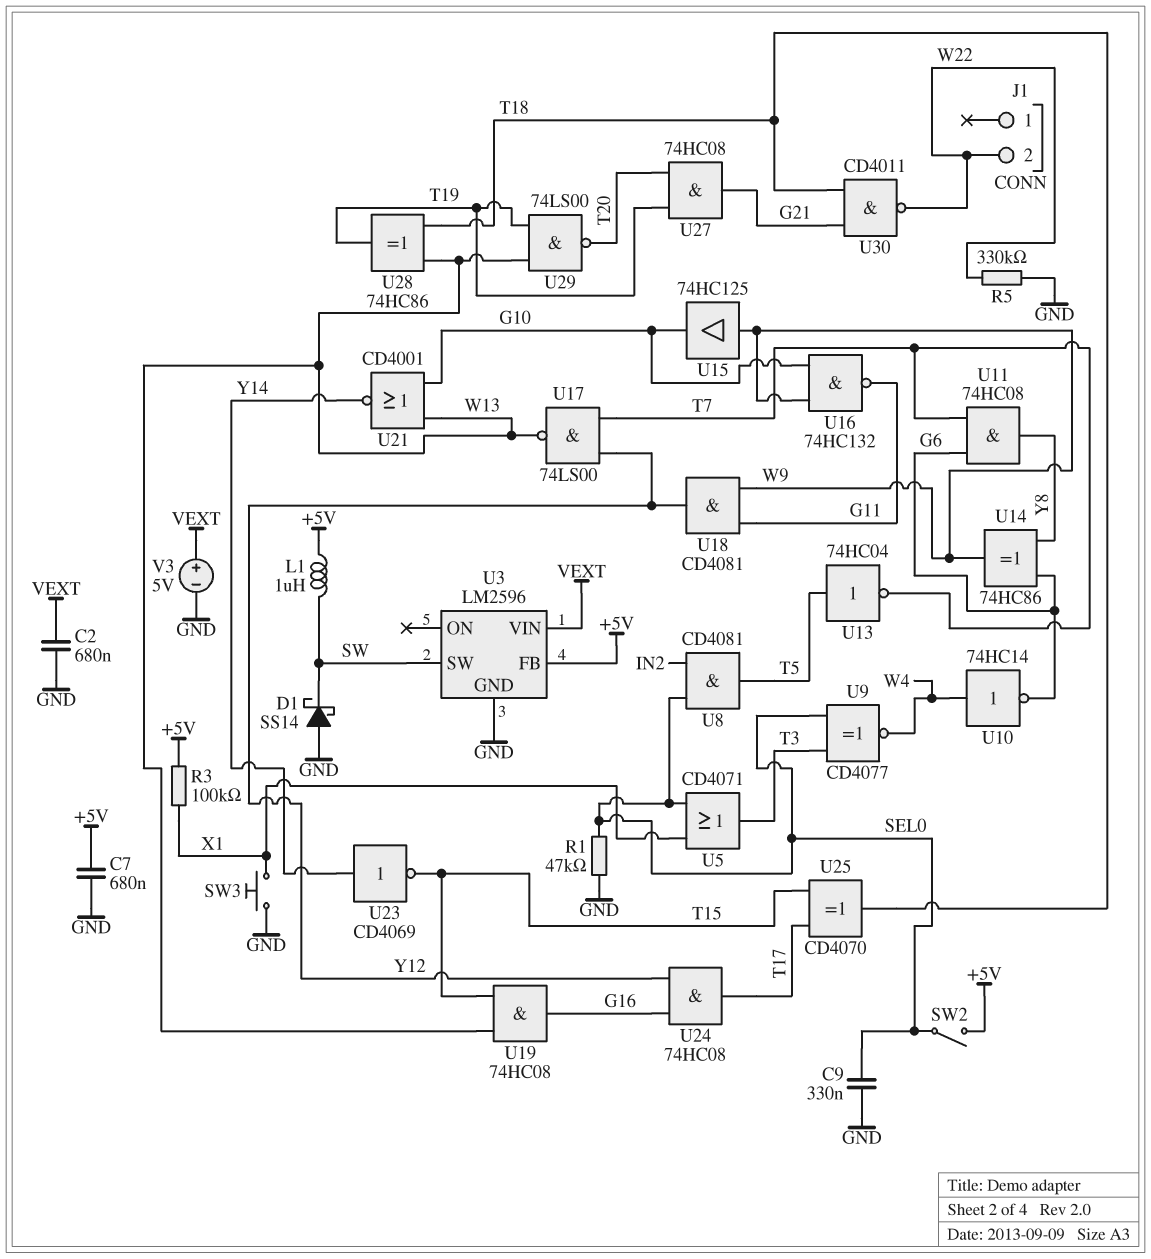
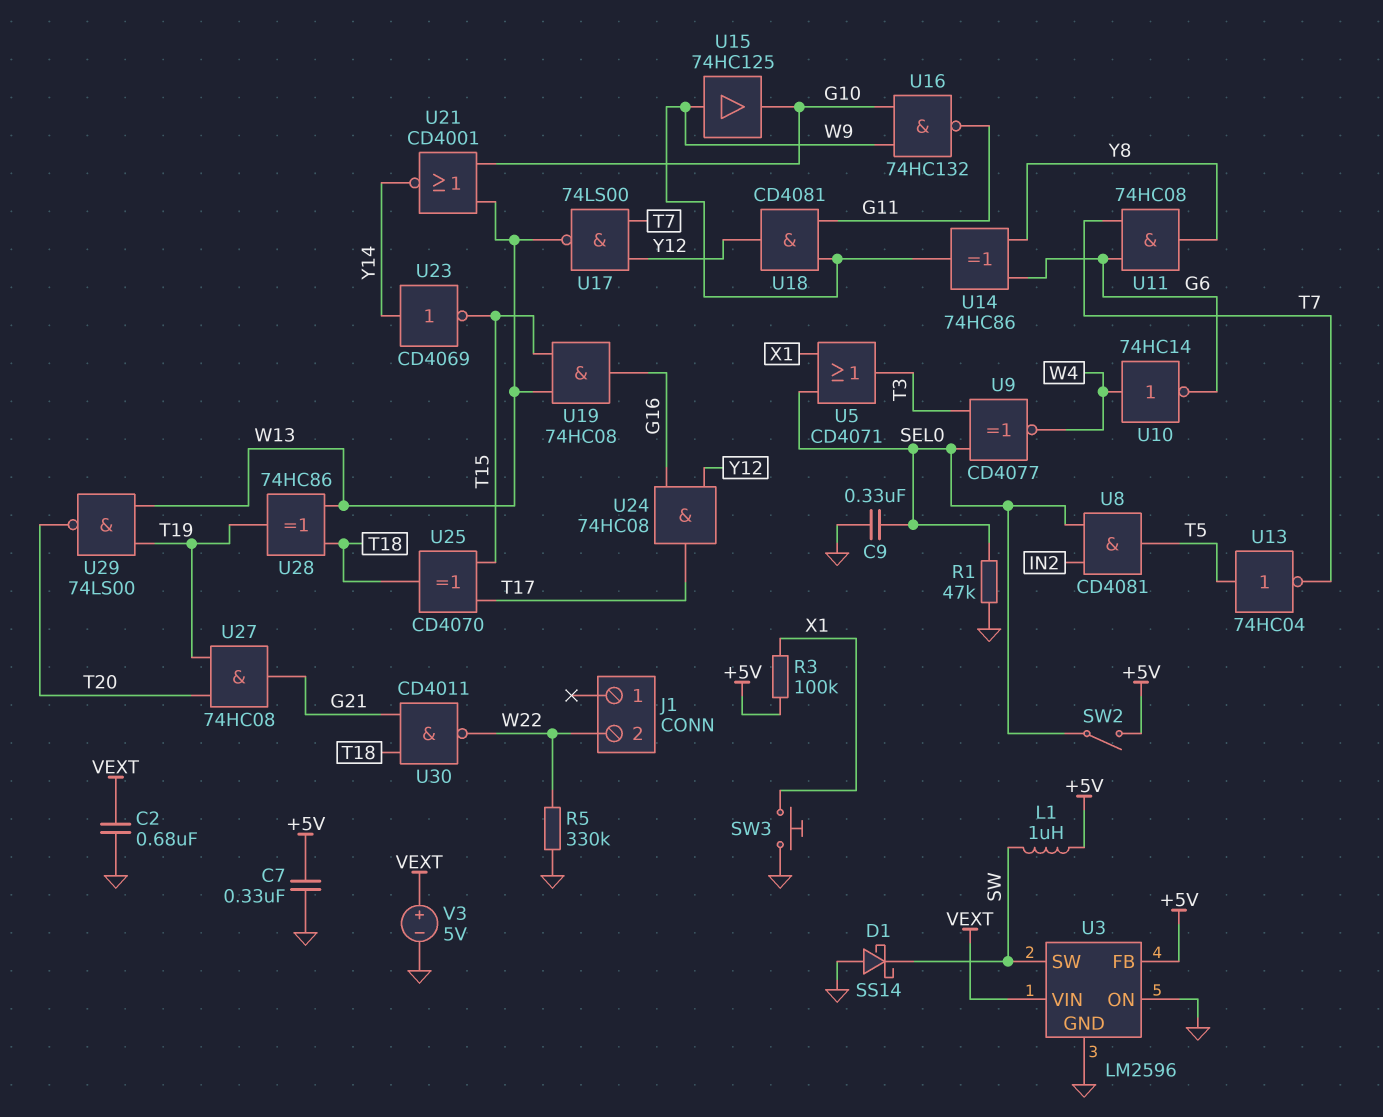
C7: 680nF (+5V, GND) -> 330nF (+5V, GND)
U3 pin ON: none -> GND

